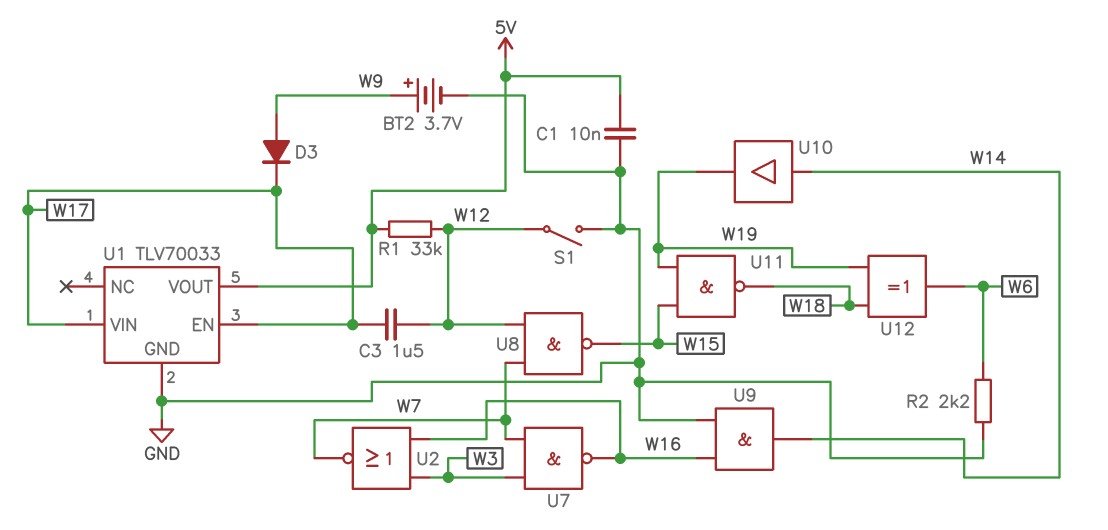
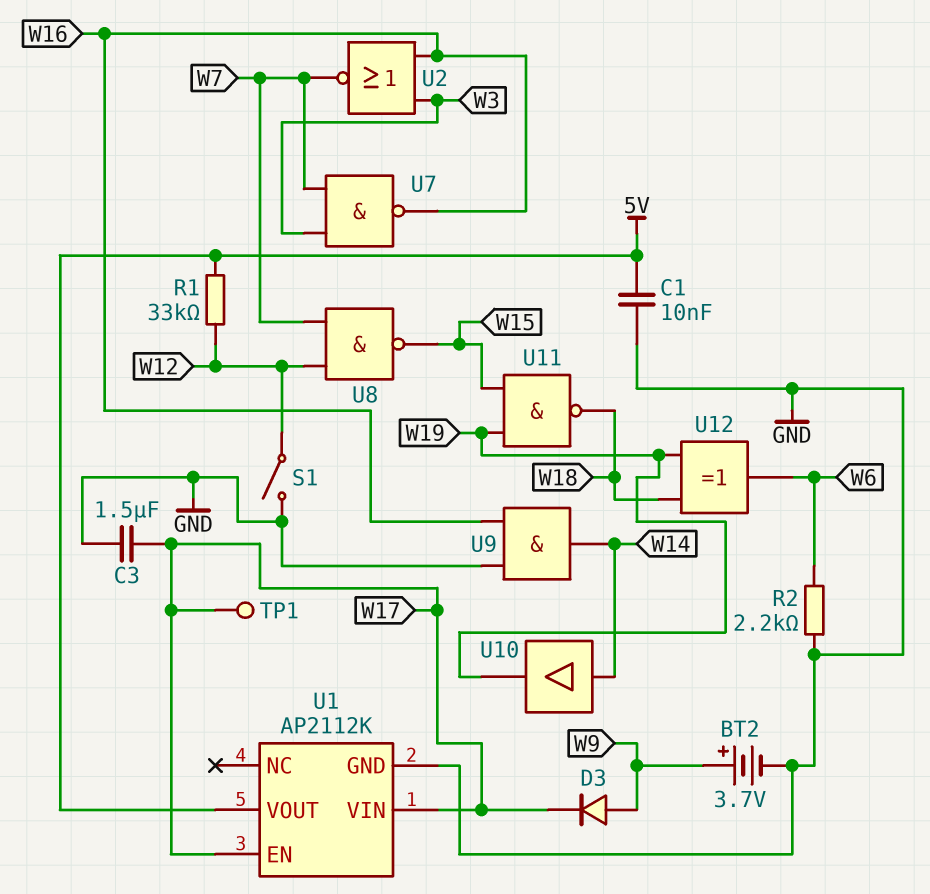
C3: 1.5uF (W12, W17) -> 1.5uF (GND, W17)
TP1: none -> test point (W17)
U1: TLV70033 -> AP2112K

